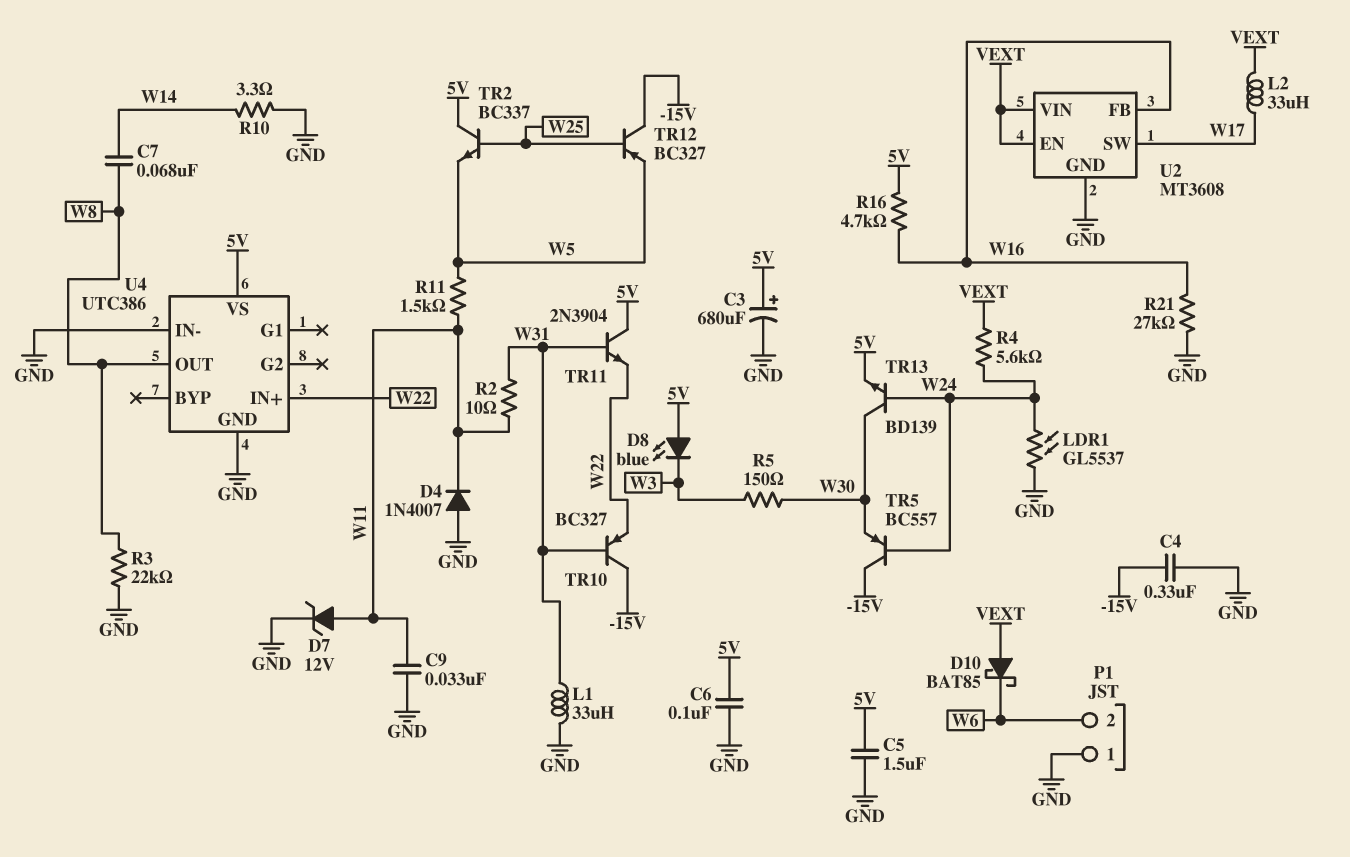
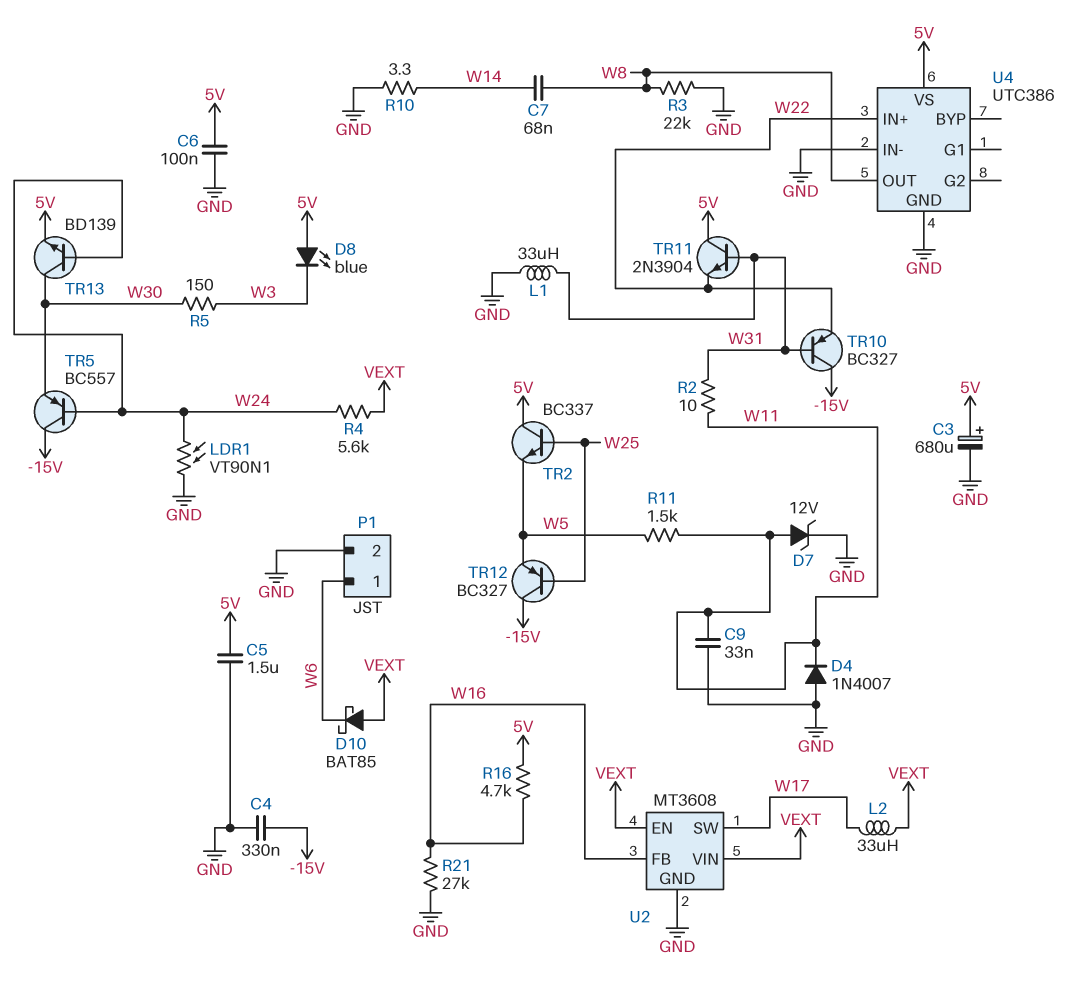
LDR1: GL5537 (GND, W24) -> VT90N1 (GND, W24)
P1 pin 1: GND -> W6
P1 pin 2: W6 -> GND

